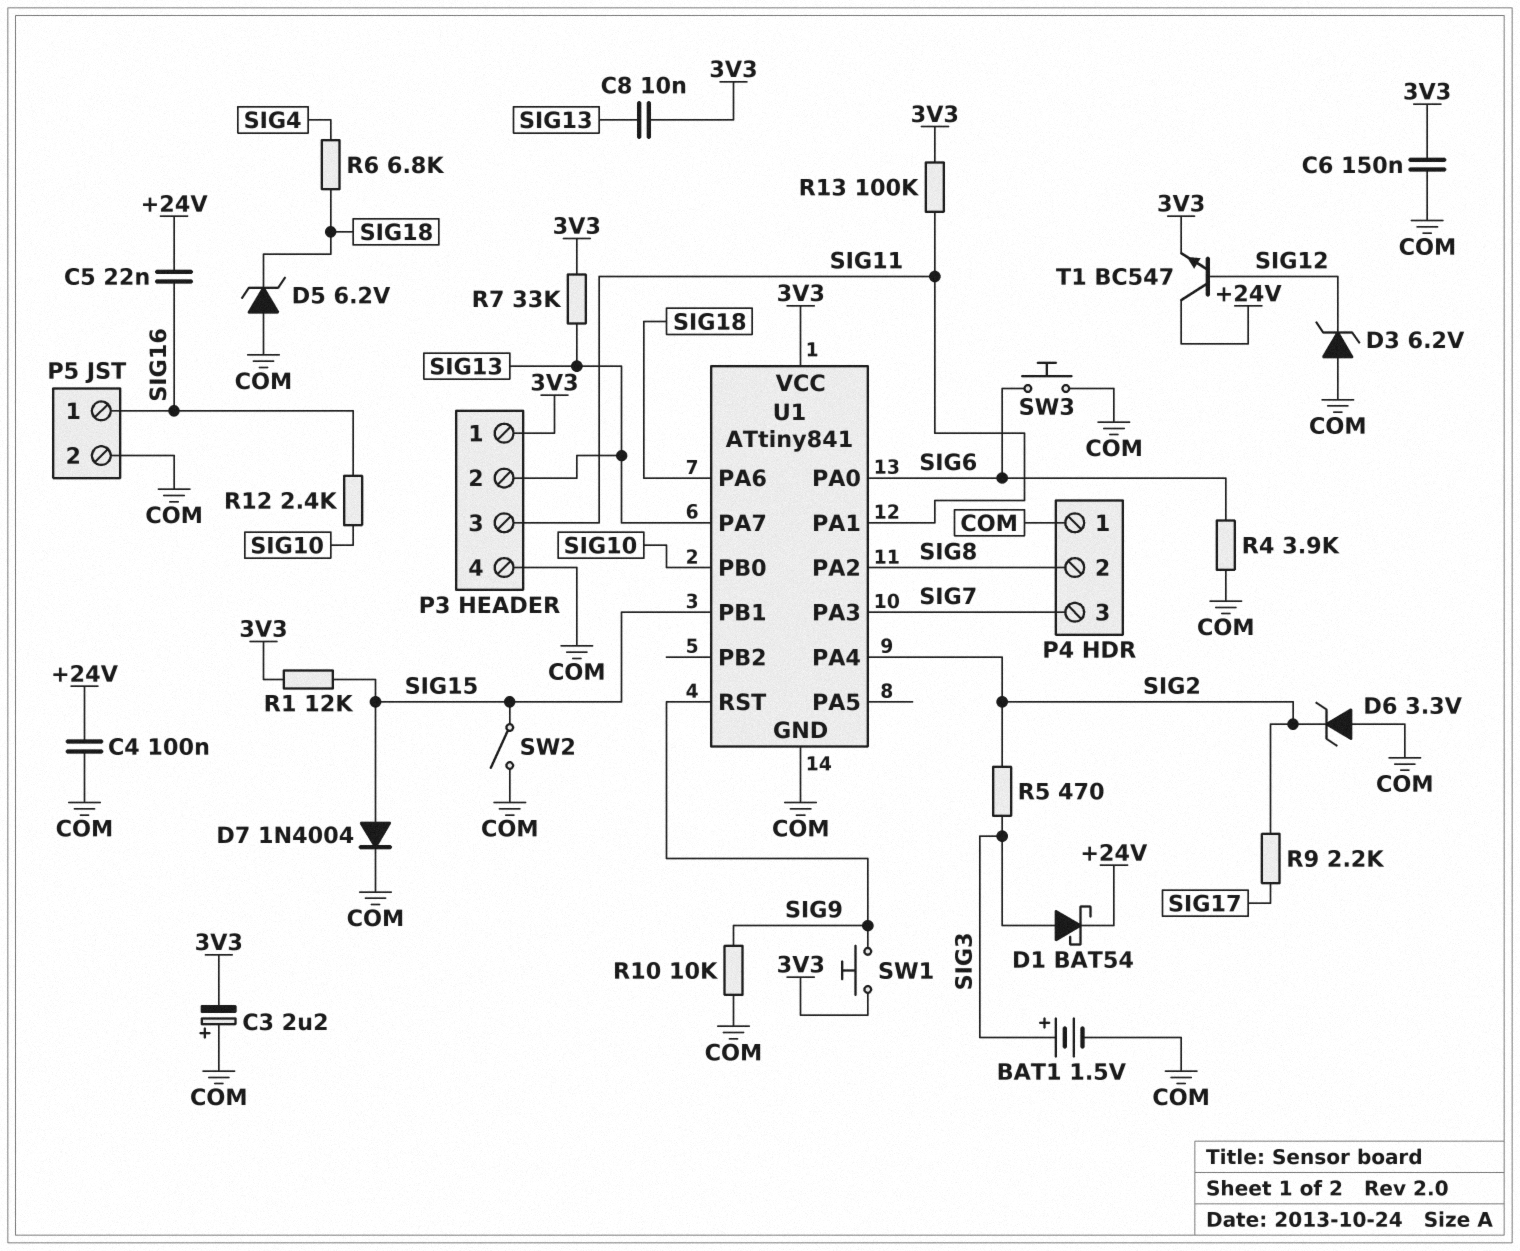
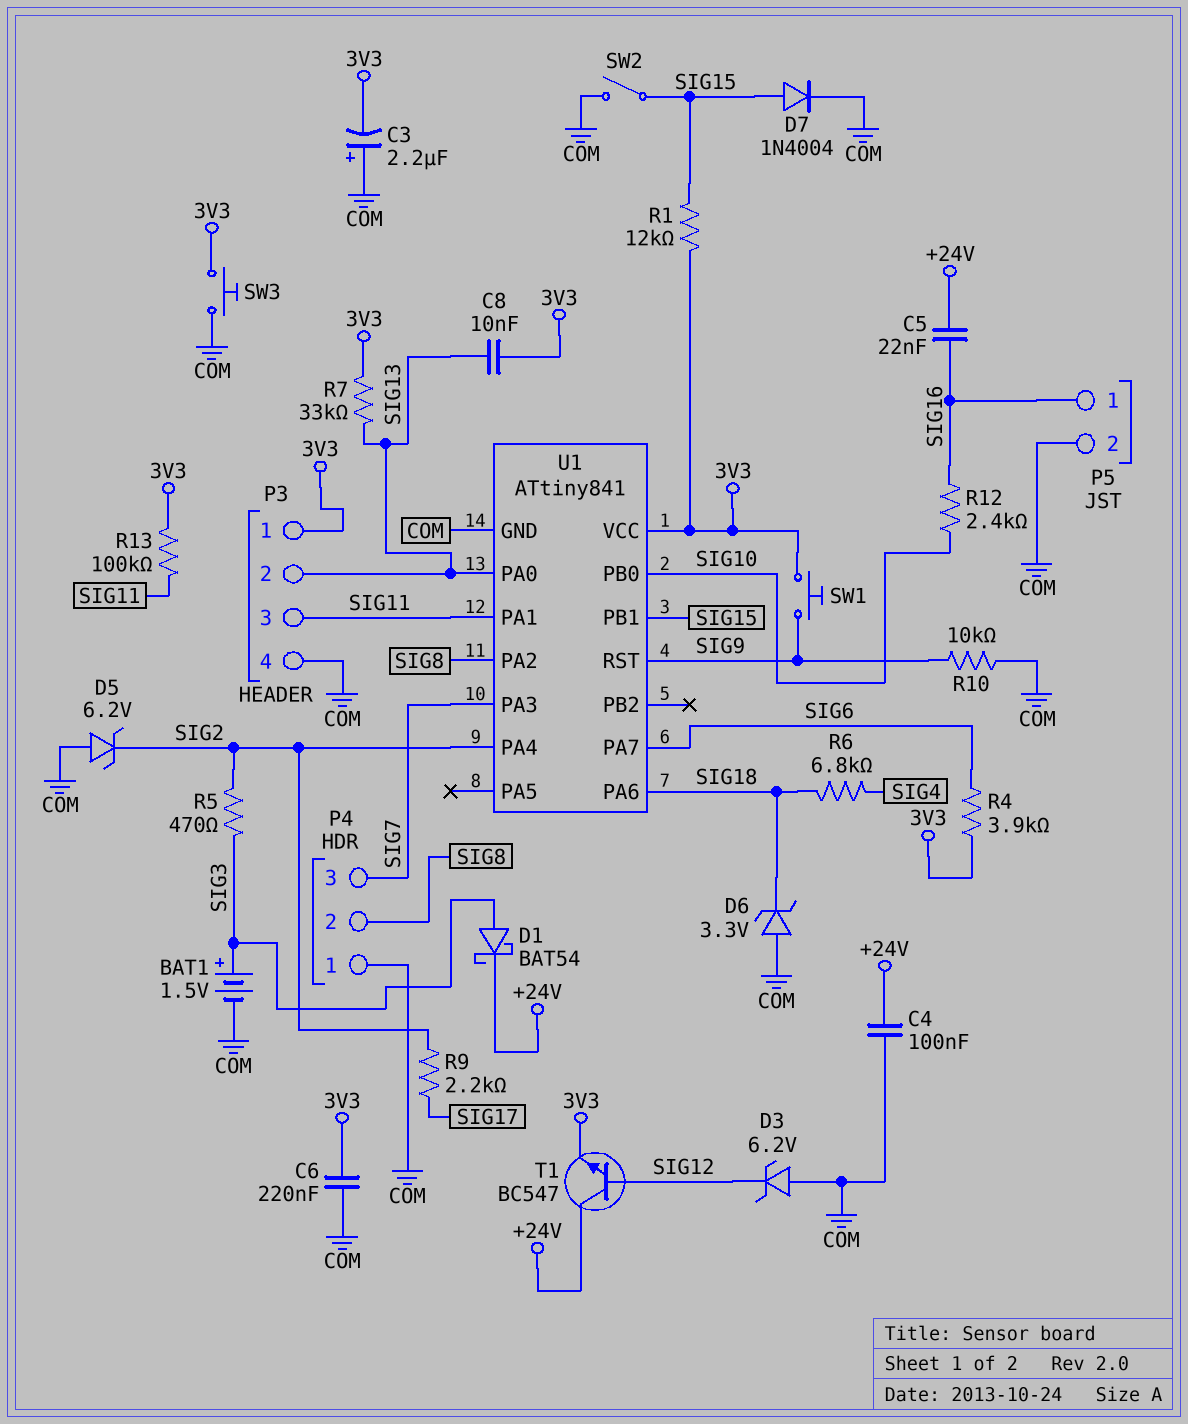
C6: 150nF (3V3, COM) -> 220nF (3V3, COM)
D5: zener 6.2V (A COM, K SIG18) -> zener 6.2V (A COM, K SIG2)
D6: zener 3.3V (A COM, K SIG2) -> zener 3.3V (A COM, K SIG18)
R4: 3.9k (COM, SIG6) -> 3.9k (3V3, SIG6)
SW3: button (COM, SIG6) -> button (3V3, COM)
U1 pin PA0: SIG6 -> SIG13
U1 pin PA7: SIG13 -> SIG6

